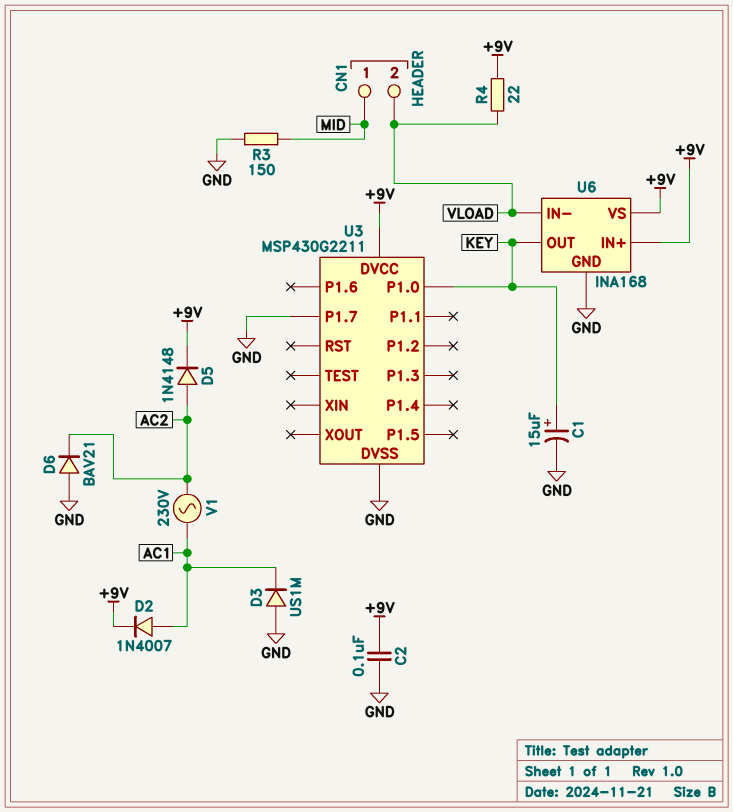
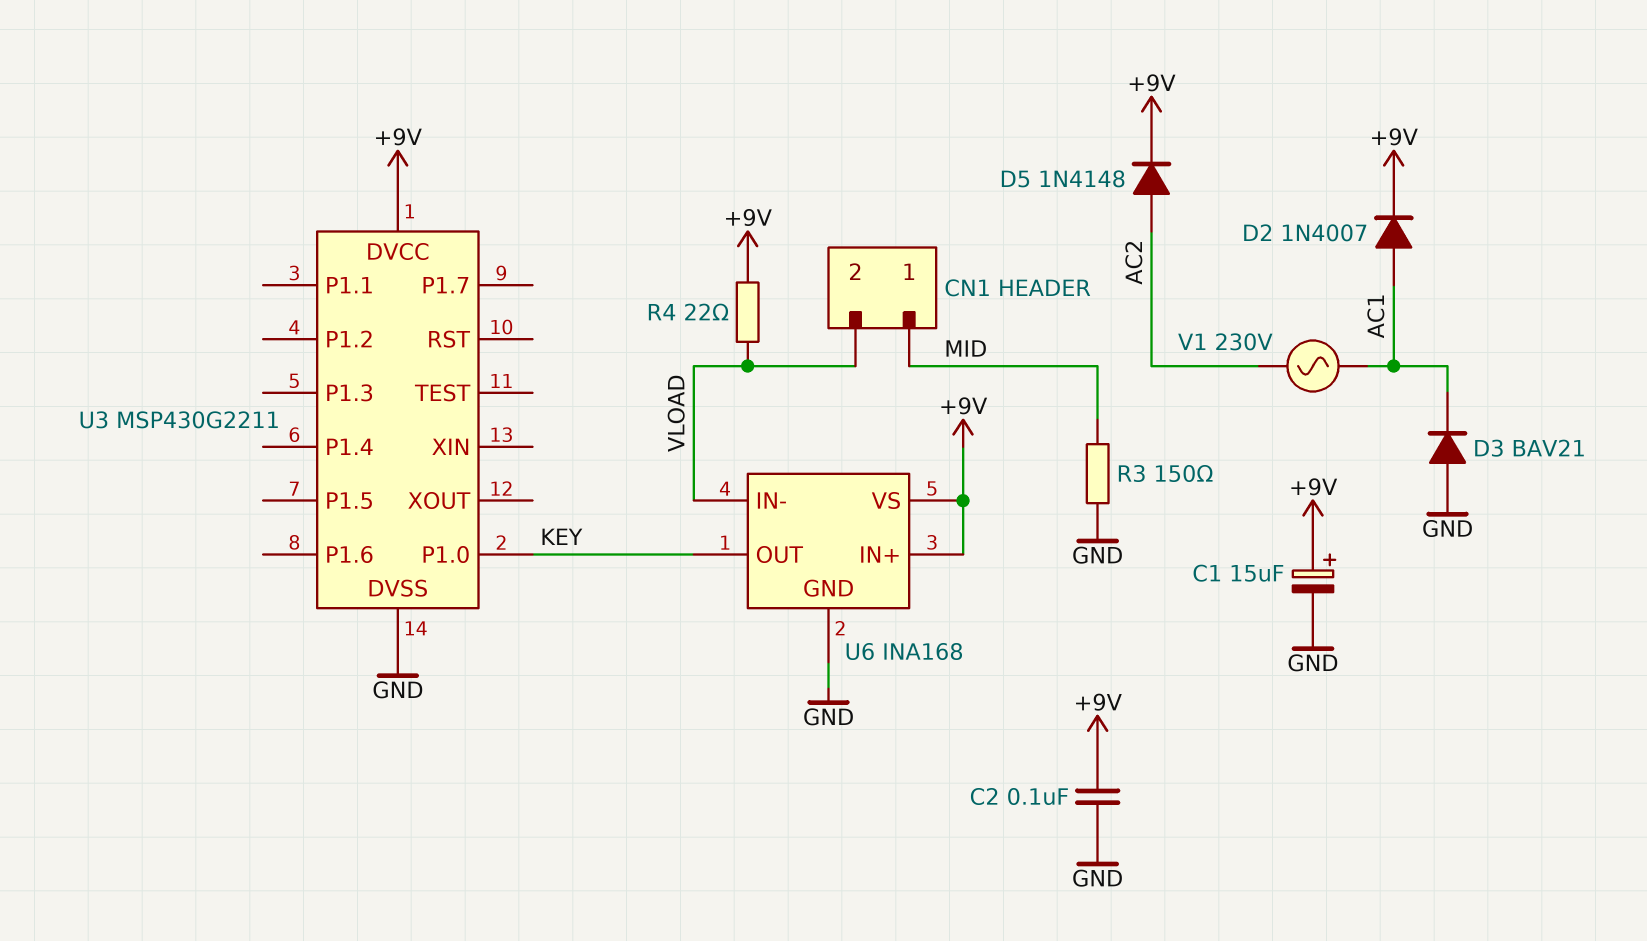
C1: 15uF (plus KEY, minus GND) -> 15uF (plus +9V, minus GND)
D3: diode US1M (A GND, K AC1) -> diode BAV21 (A GND, K AC1)
D6: diode BAV21 (A GND, K AC2) -> none
U3 pin P1.7: GND -> none

